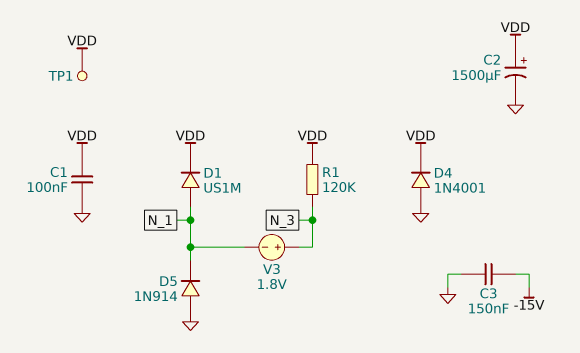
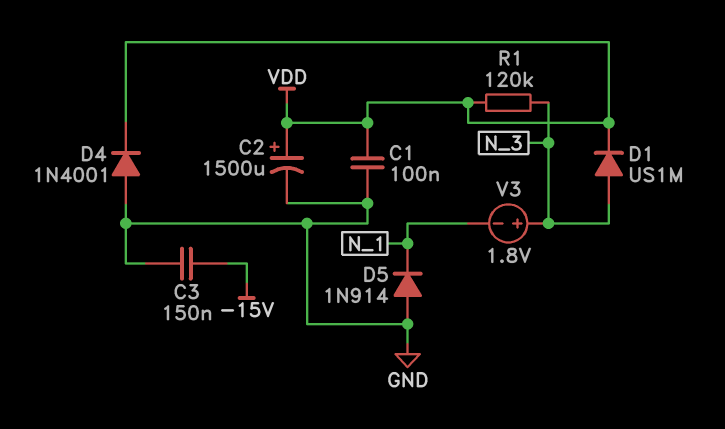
D1: diode US1M (A N_1, K VDD) -> diode US1M (A N_3, K VDD)
TP1: test point (VDD) -> none

